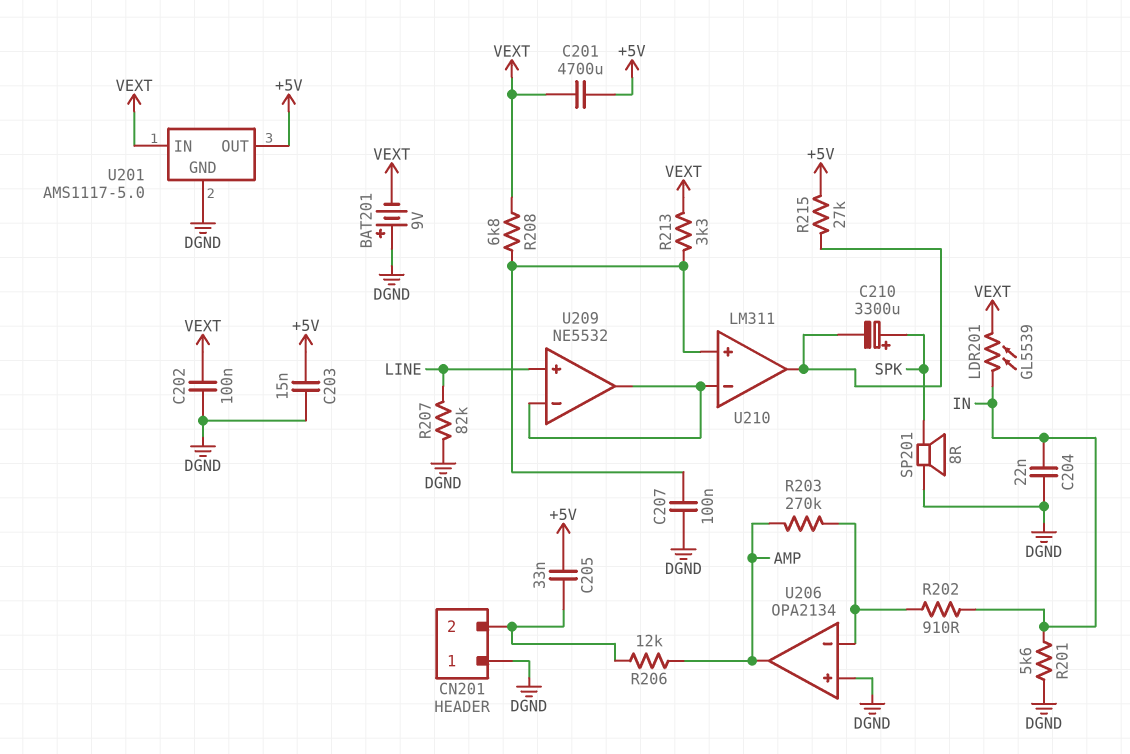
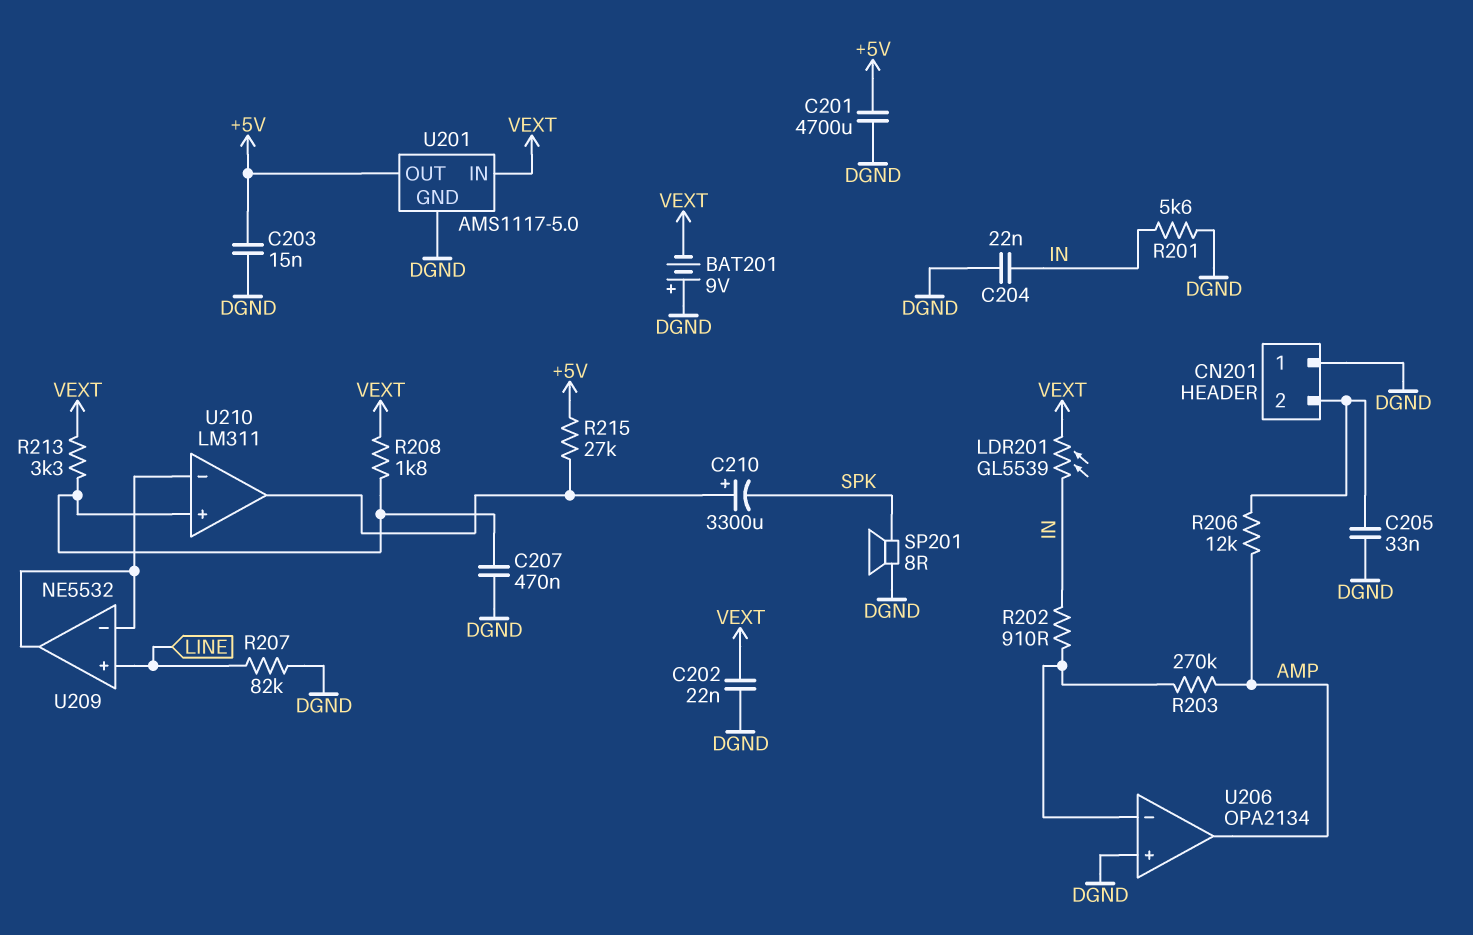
C201: 4700uF (+5V, VEXT) -> 4700uF (+5V, DGND)
C202: 100nF (DGND, VEXT) -> 22nF (DGND, VEXT)
C205: 33nF (+5V, CN201/2) -> 33nF (CN201/2, DGND)
C207: 100nF (DGND, U210/in+) -> 470nF (DGND, U210/in+)
C210: 3300uF (plus SPK, minus U210/out) -> 3300uF (plus U210/out, minus SPK)
R208: 6.8k (U210/in+, VEXT) -> 1.8k (U210/in+, VEXT)

